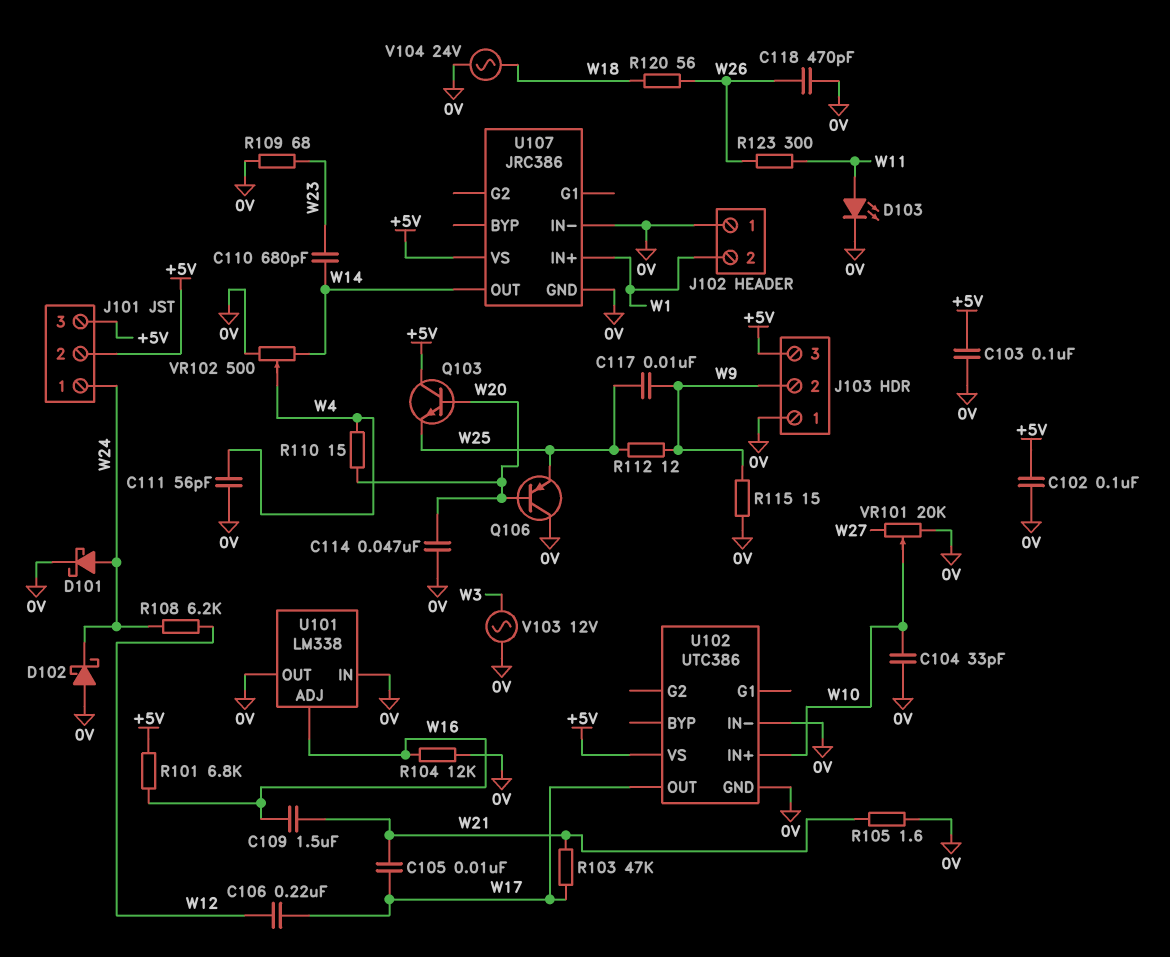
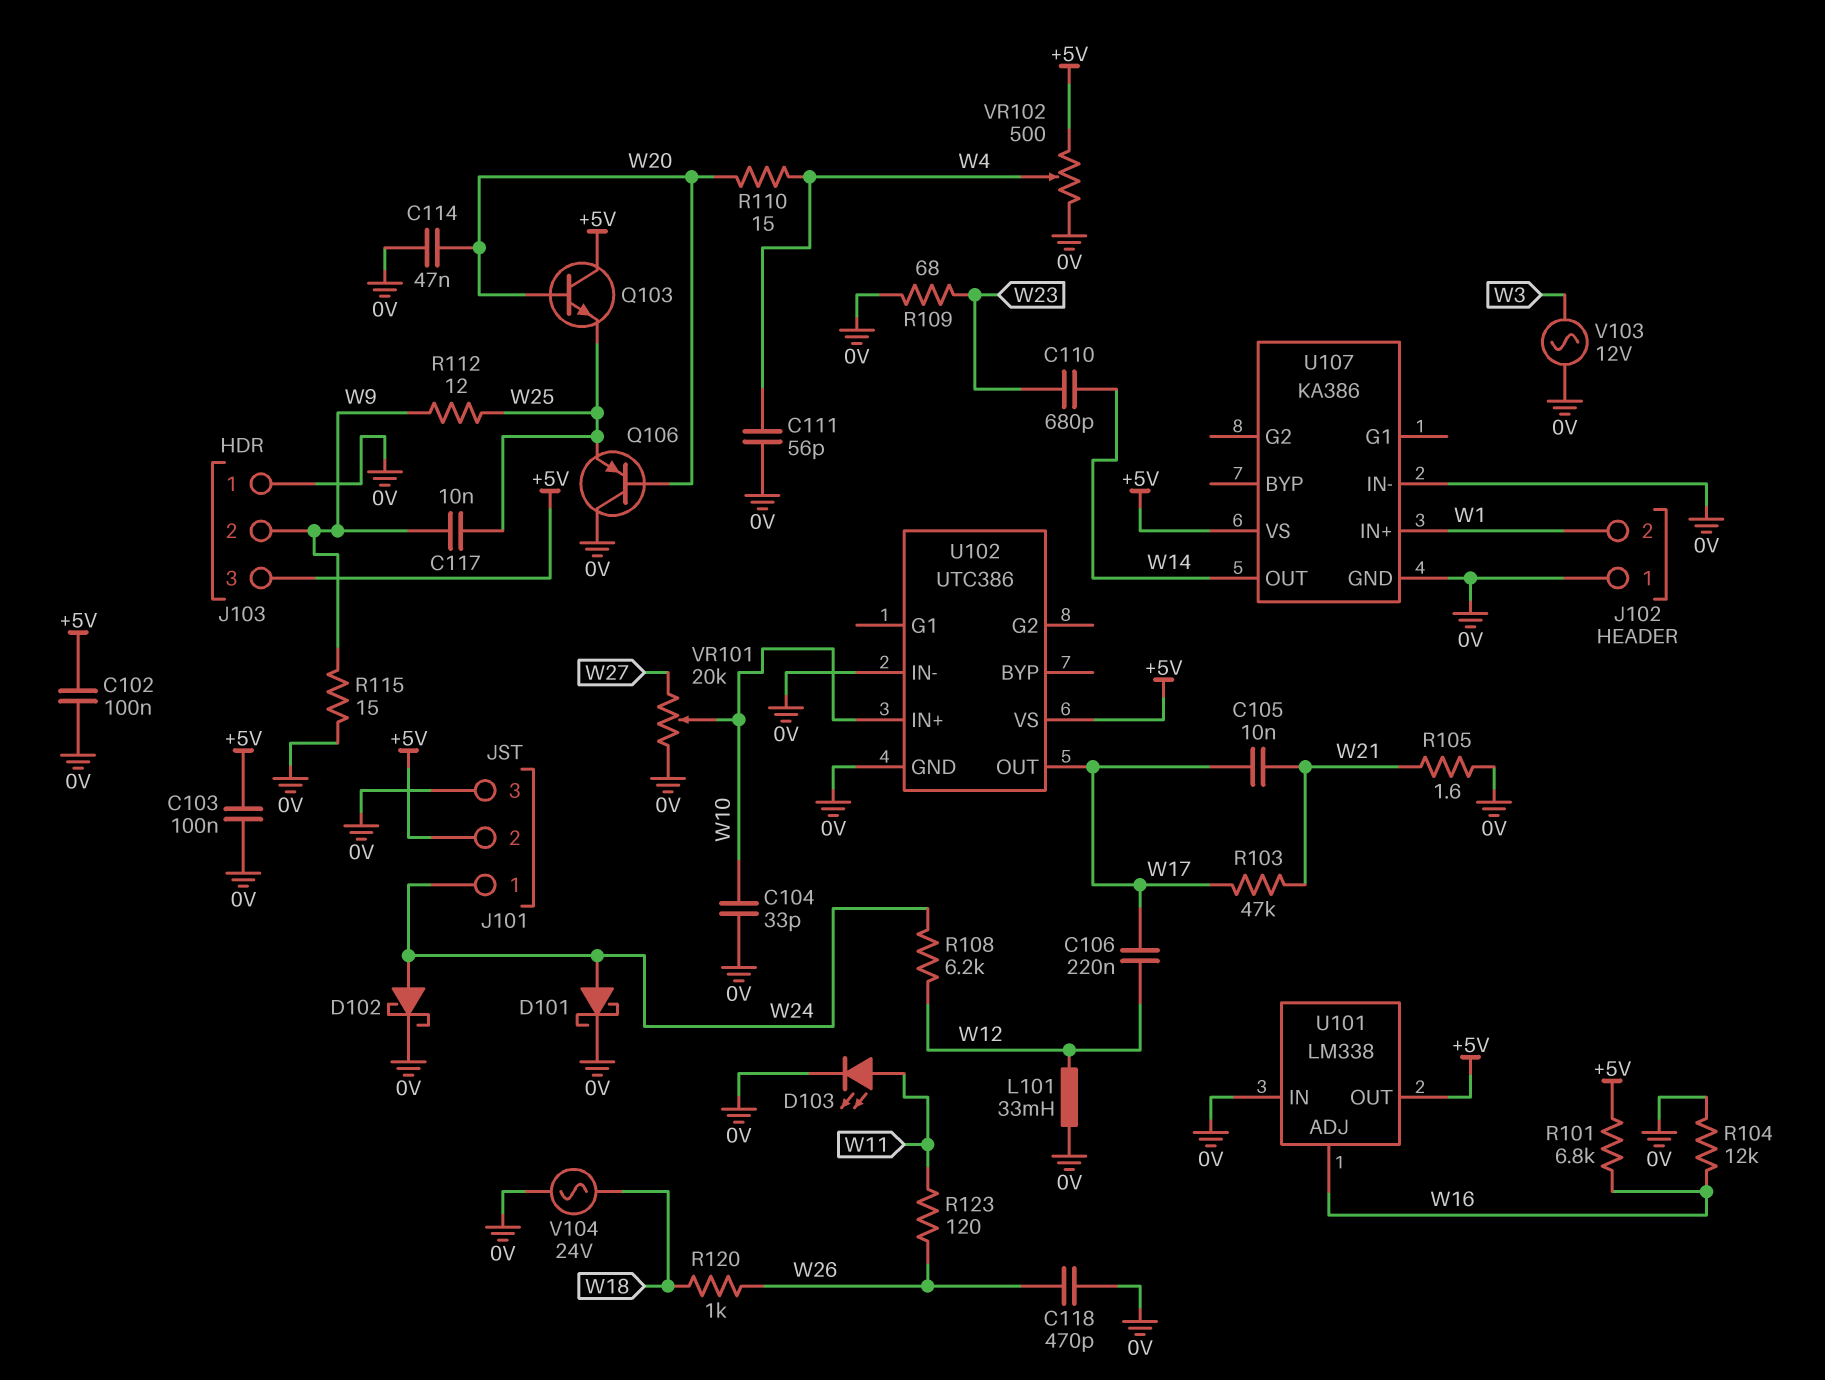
C109: 1.5uF (W16, W21) -> none
D102: schottky (A 0V, K W24) -> schottky (A W24, K 0V)
J101 pin 3: +5V -> 0V
L101: none -> 33mH (0V, W12)
R120: 56 (W18, W26) -> 1k (W18, W26)
R123: 300 (W11, W26) -> 120 (W11, W26)
U101 pin OUT: 0V -> +5V
U107: JRC386 -> KA386
VR102: 500 (0V, W14, wiper W4) -> 500 (+5V, 0V, wiper W4)

